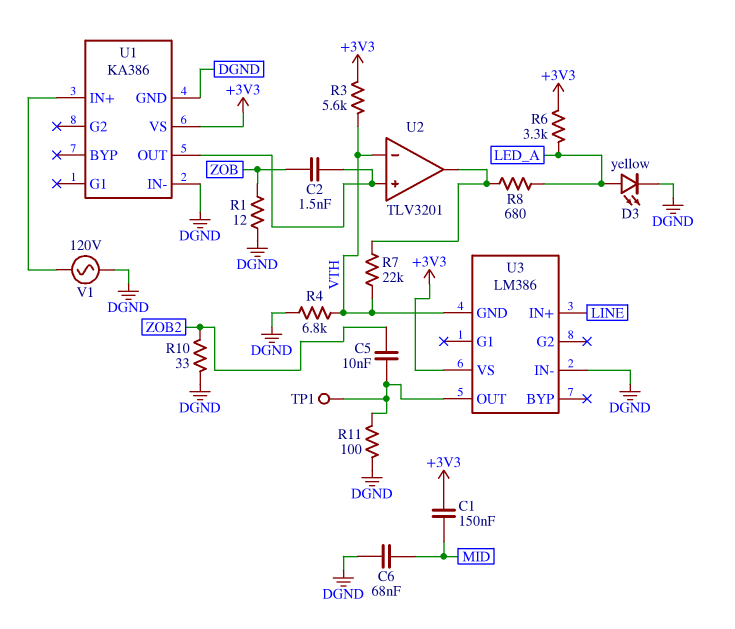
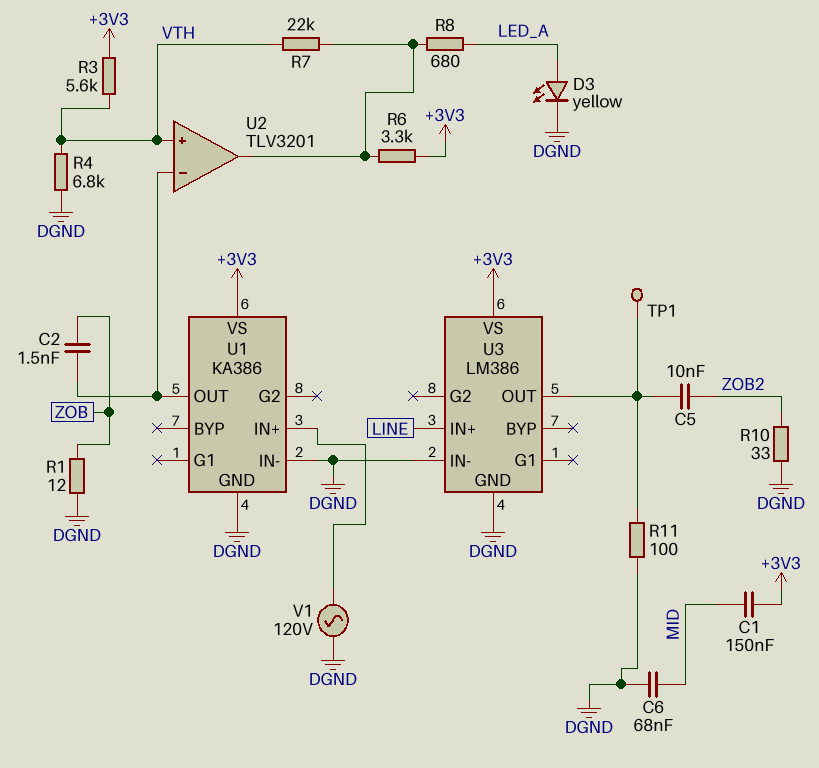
R6: 3.3k (+3V3, LED_A) -> 3.3k (+3V3, U2/out)
U2 pin in+: U1/OUT -> VTH
U2 pin in-: VTH -> U1/OUT
U3 pin GND: VTH -> DGND

